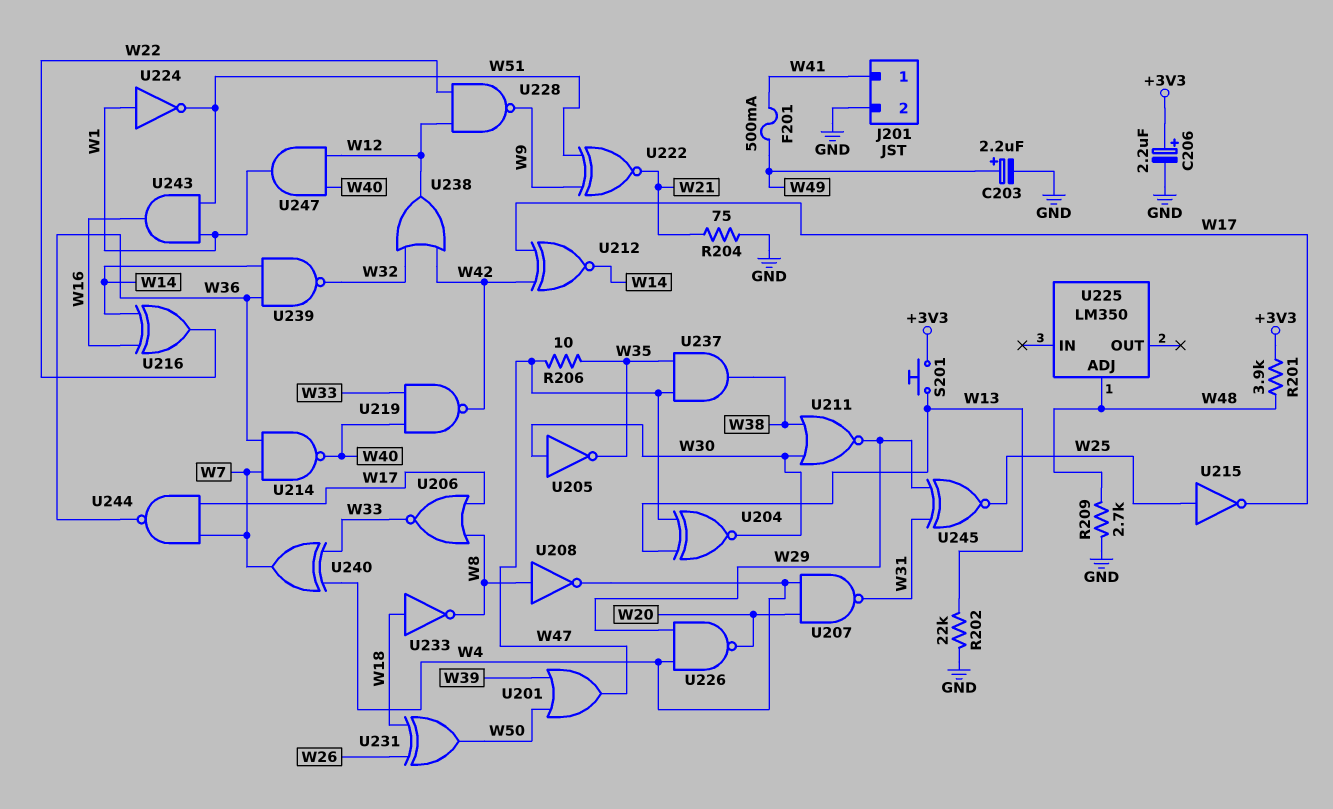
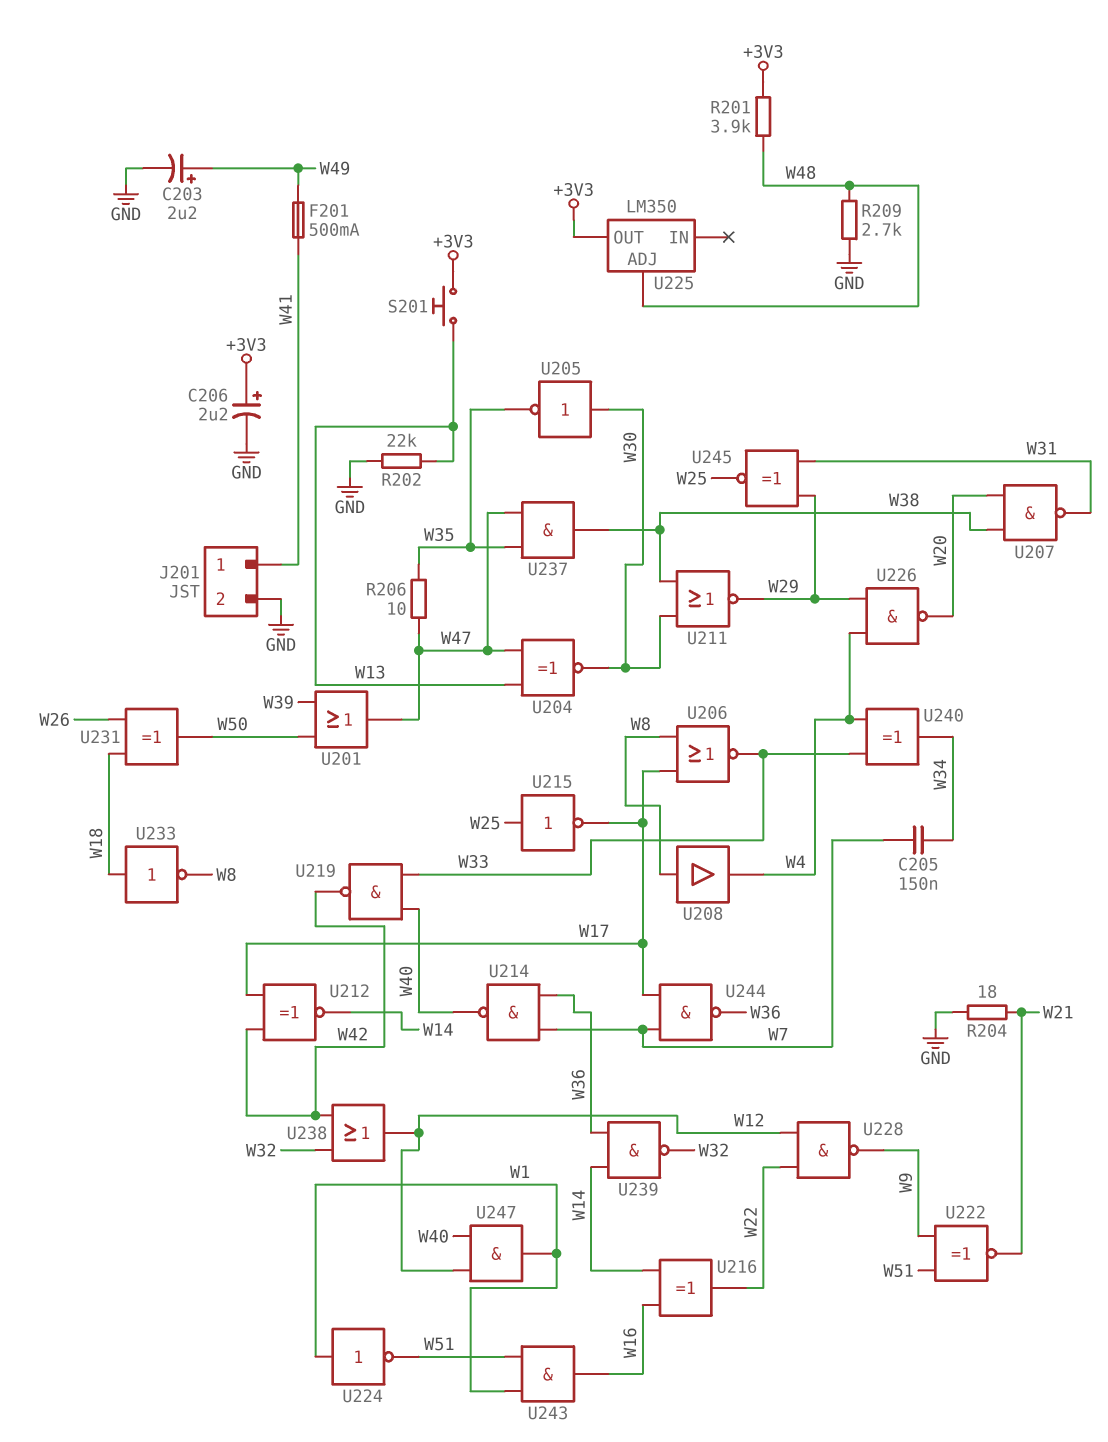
C205: none -> 150nF (W7, W34)
R204: 75 (GND, W21) -> 18 (GND, W21)
U207: NAND (in W4, in W20, out W31) -> NAND (in W20, in W38, out W31)
U208: NOT (in W8, out W4) -> buffer (in W8, out W4)
U225 pin OUT: none -> +3V3
U240: XOR (in W4, in W33, out W7) -> XOR (in W4, in W33, out W34)

